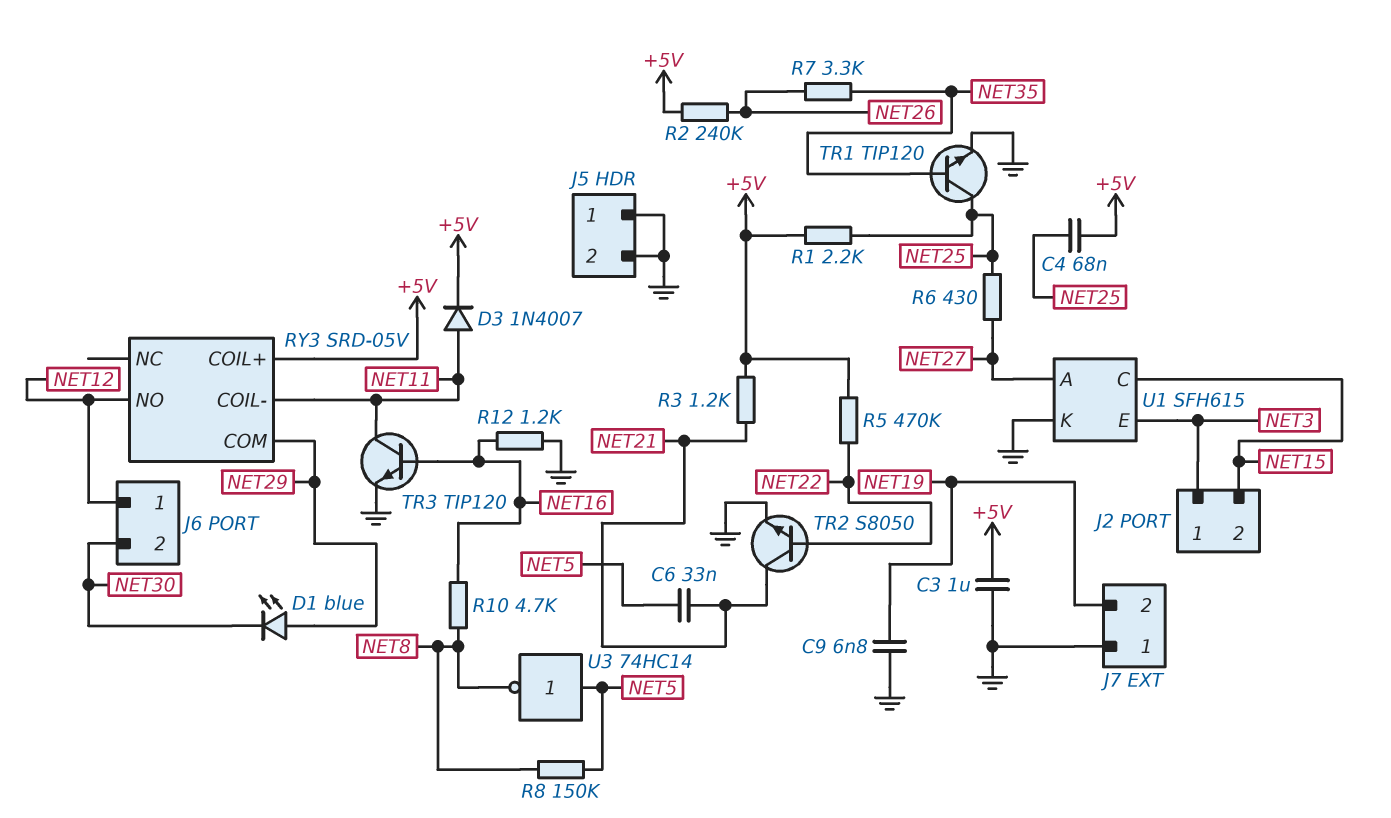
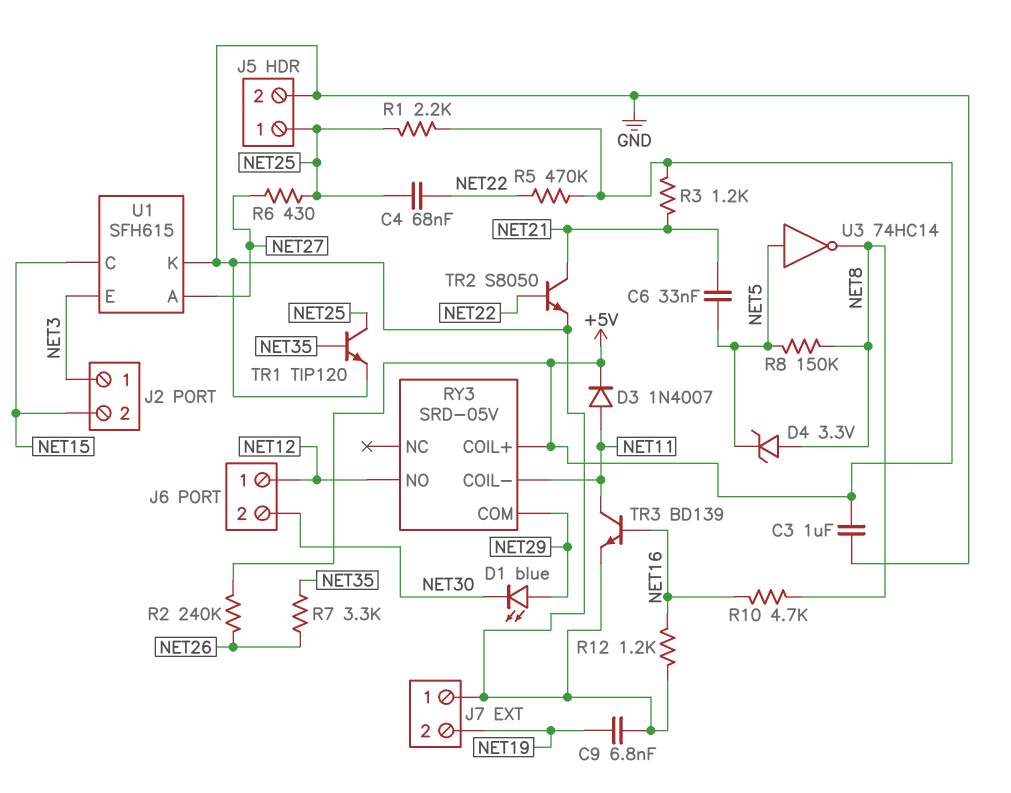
C4: 68nF (+5V, NET25) -> 68nF (NET22, NET25)
D4: none -> zener 3.3V (A NET8, K NET5)
J5 pin 1: GND -> NET25
TR3: NPN TIP120 (B NET16, C NET11, E GND) -> NPN BD139 (B NET16, C NET11, E GND)

